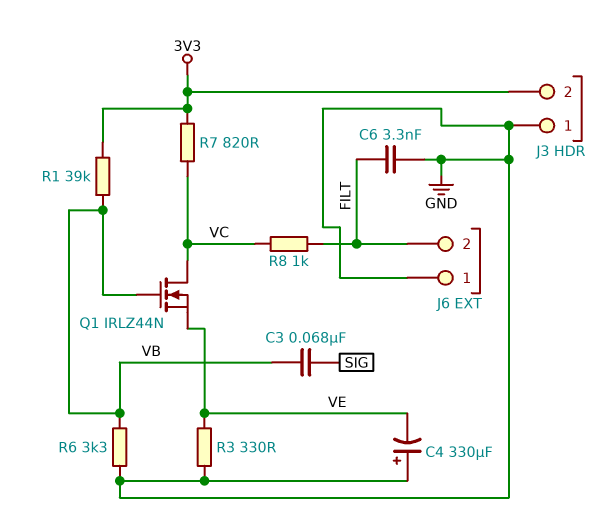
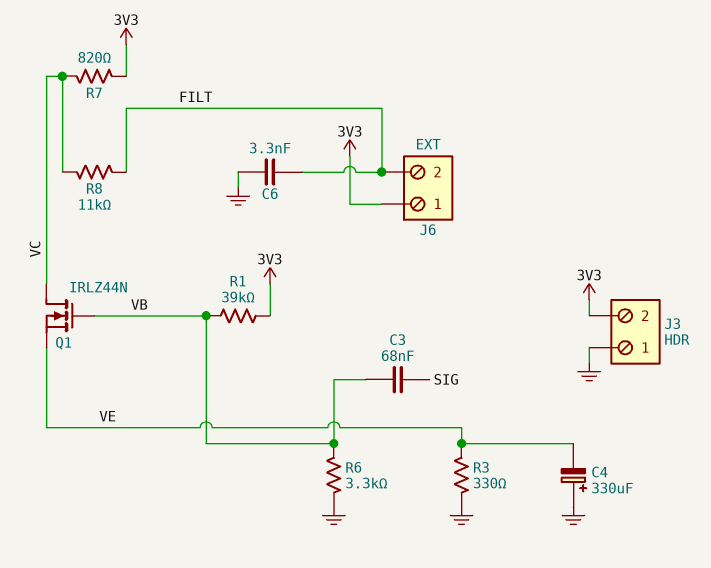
J6 pin 1: GND -> 3V3
R8: 1k (FILT, VC) -> 11k (FILT, VC)

